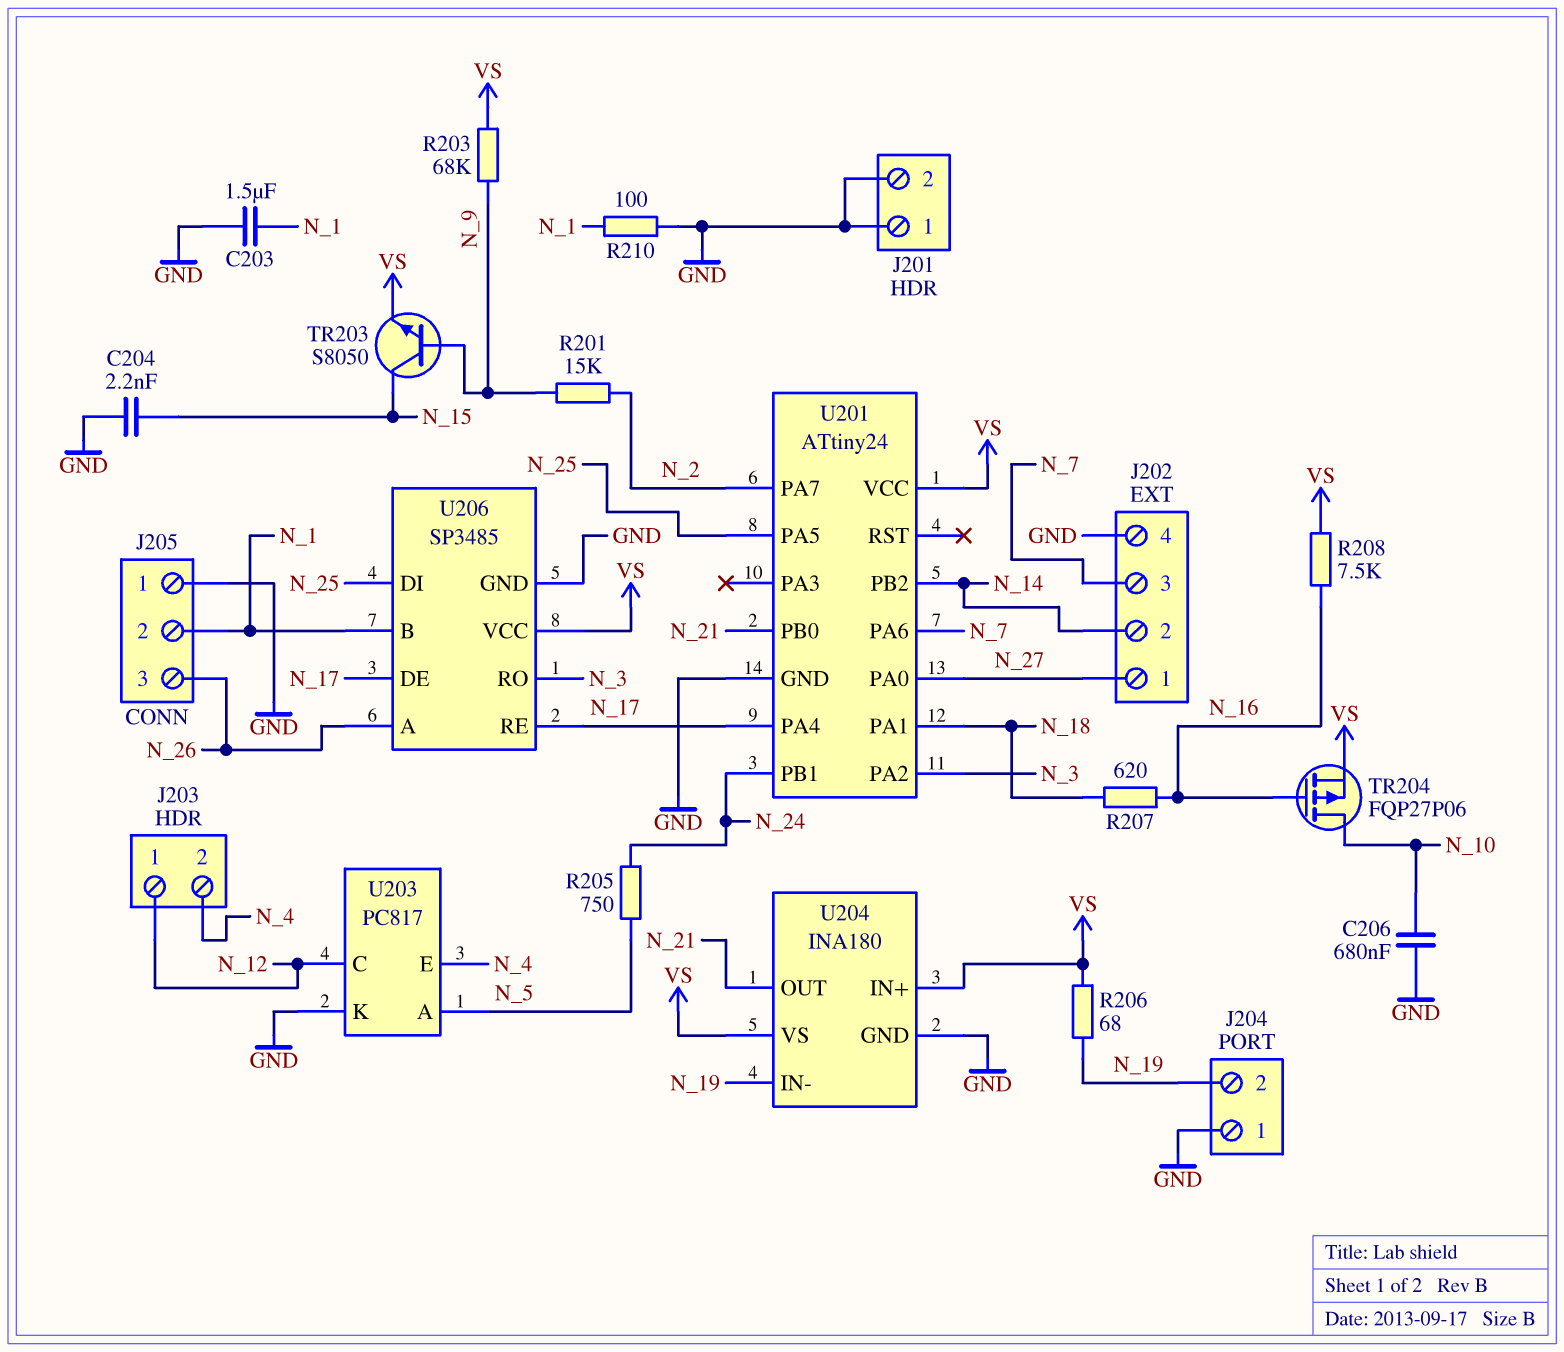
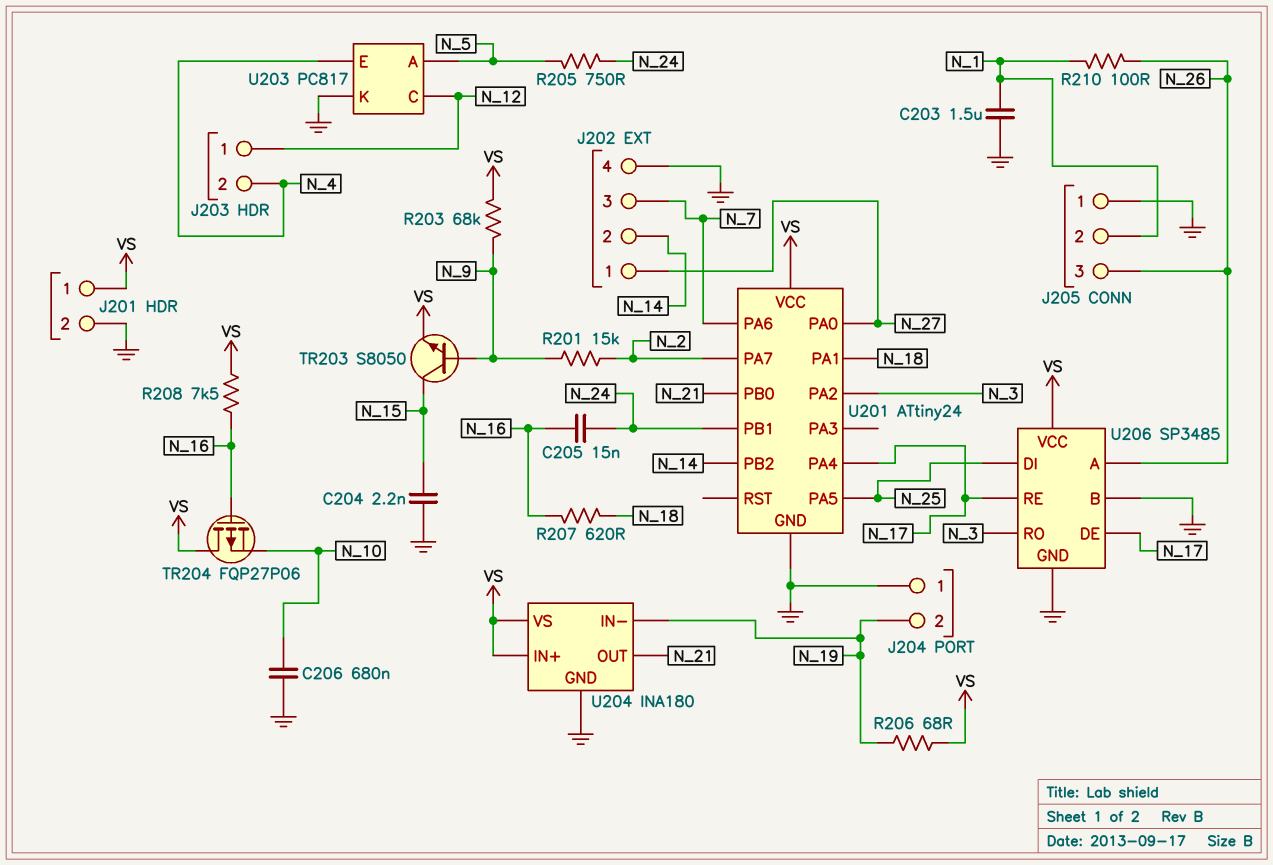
C205: none -> 15nF (N_16, N_24)
J201 pin 1: GND -> VS
R210: 100 (GND, N_1) -> 100 (N_1, N_26)
TR204: PMOS FQP27P06 (G N_16, D N_10, S VS) -> PMOS FQP27P06 (G N_16, D VS, S N_10)
U206 pin B: N_1 -> GND

